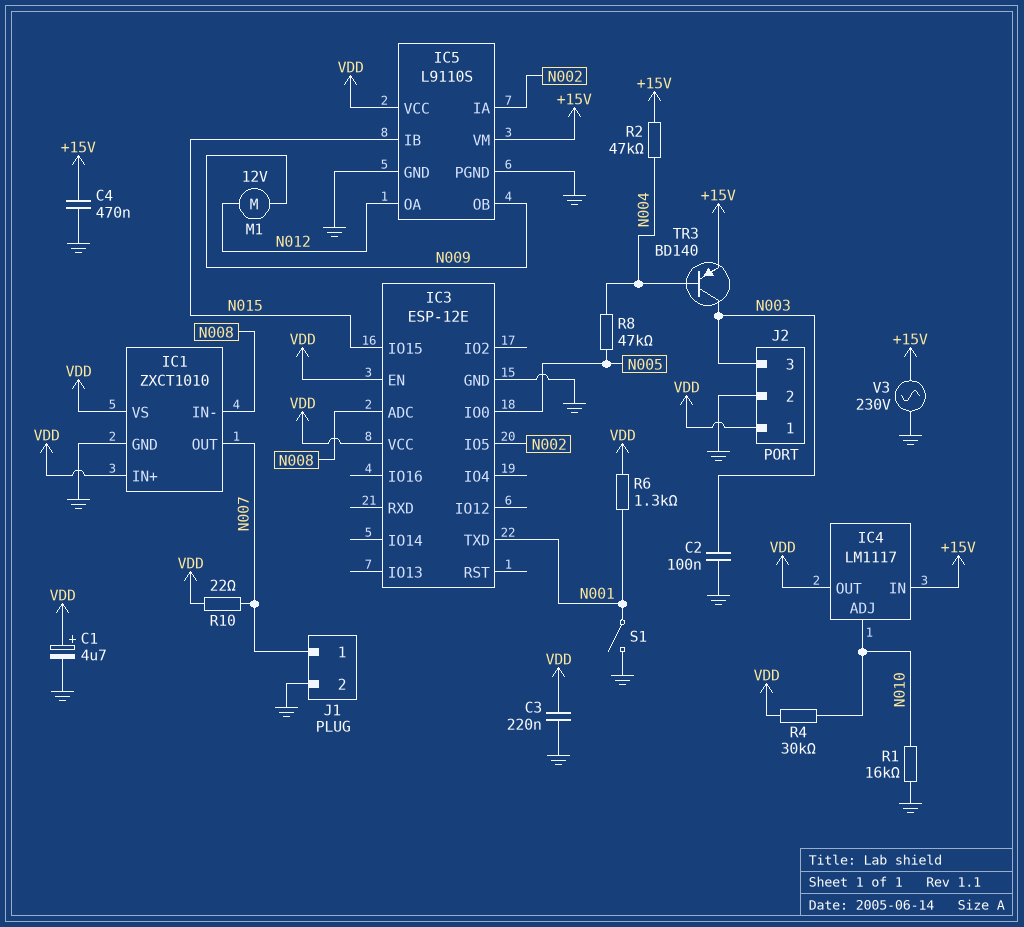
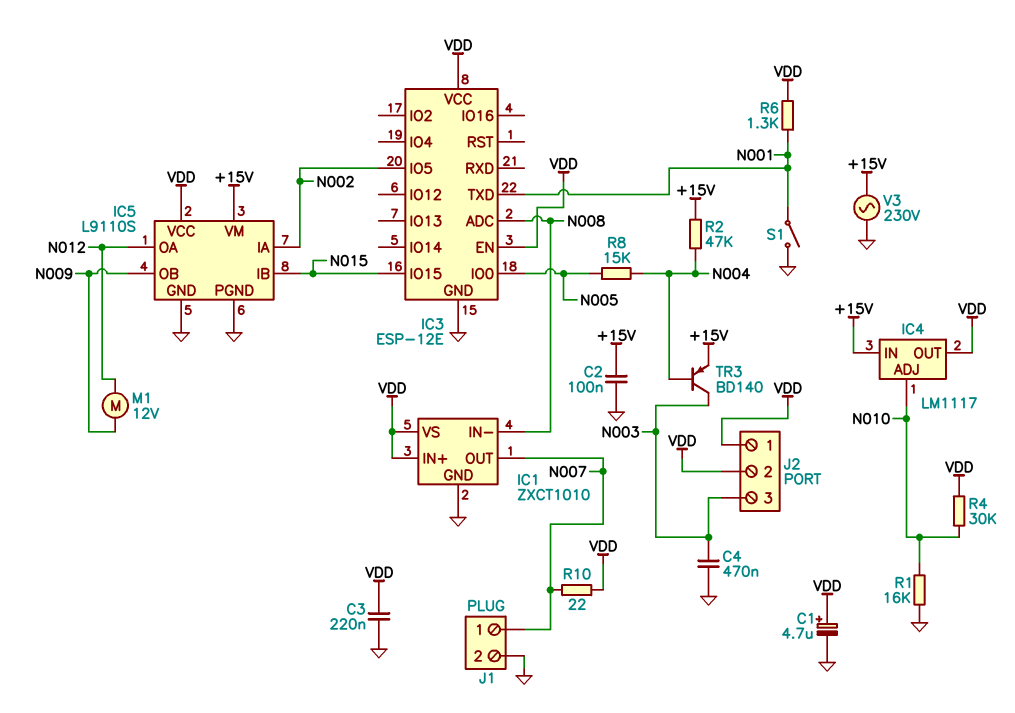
C2: 100nF (GND, N003) -> 100nF (+15V, GND)
C4: 470nF (+15V, GND) -> 470nF (GND, N003)
J2 pin 2: GND -> VDD
R8: 47k (N004, N005) -> 15k (N004, N005)

